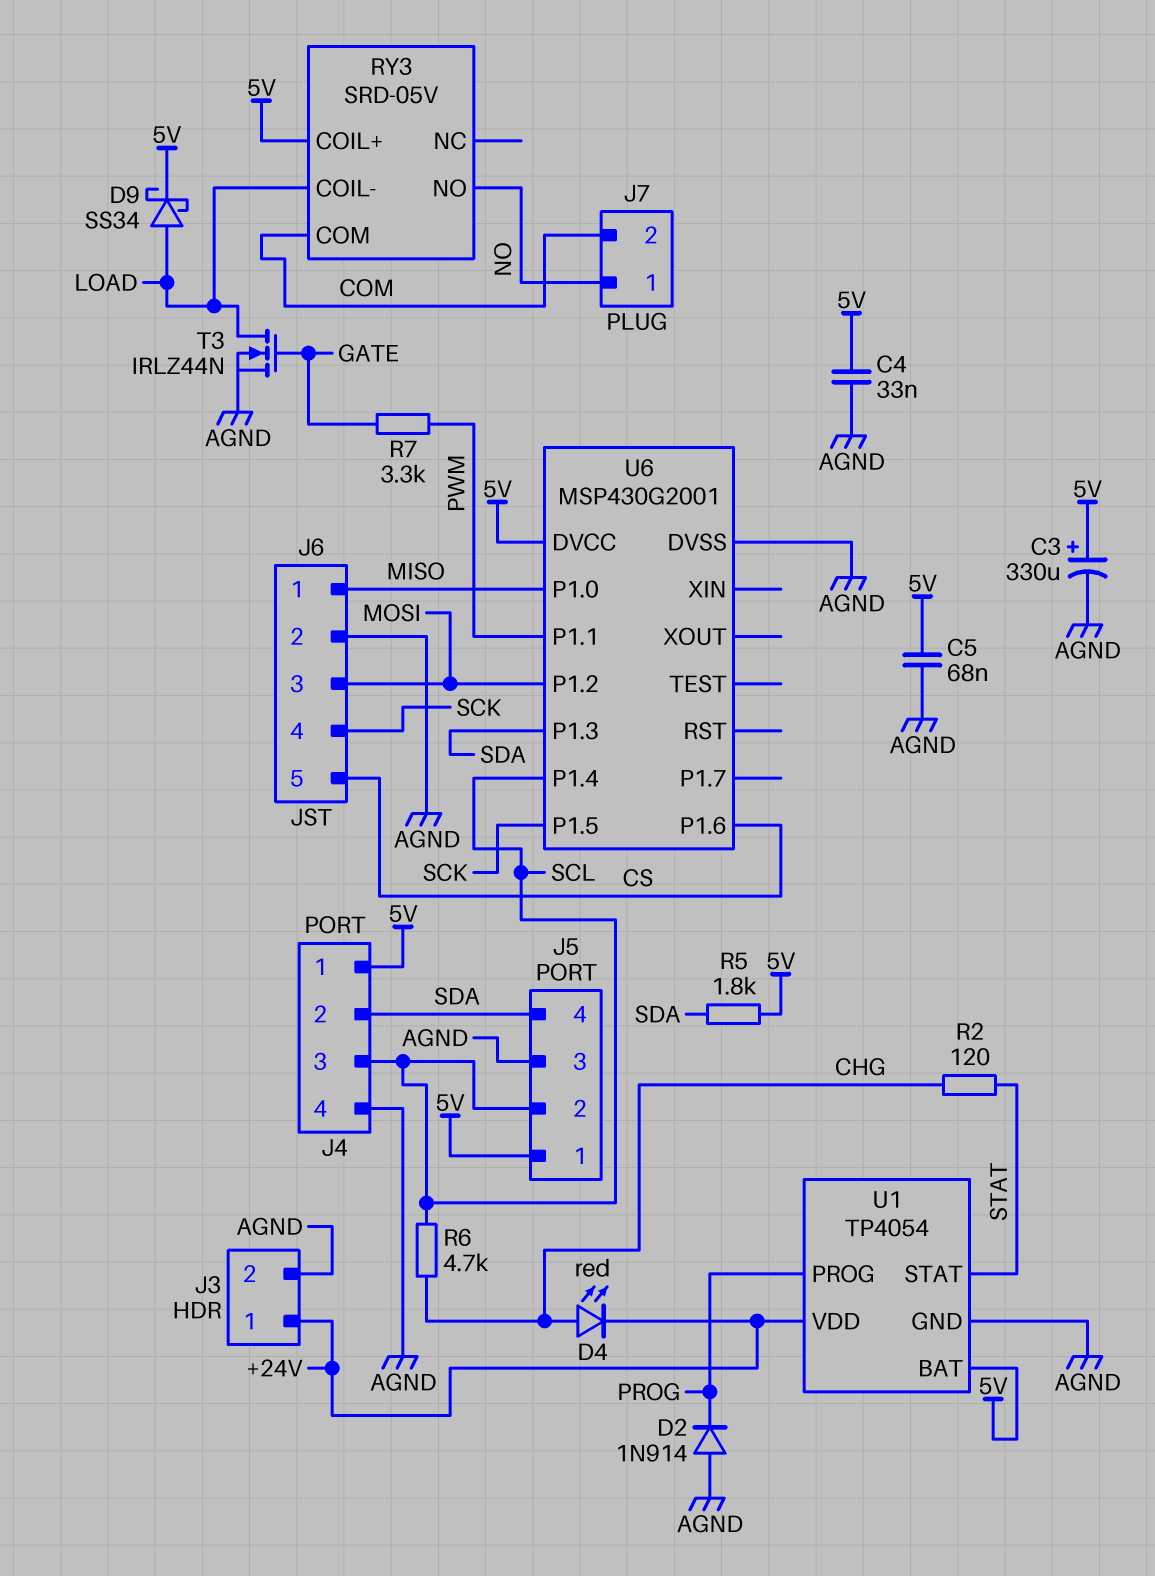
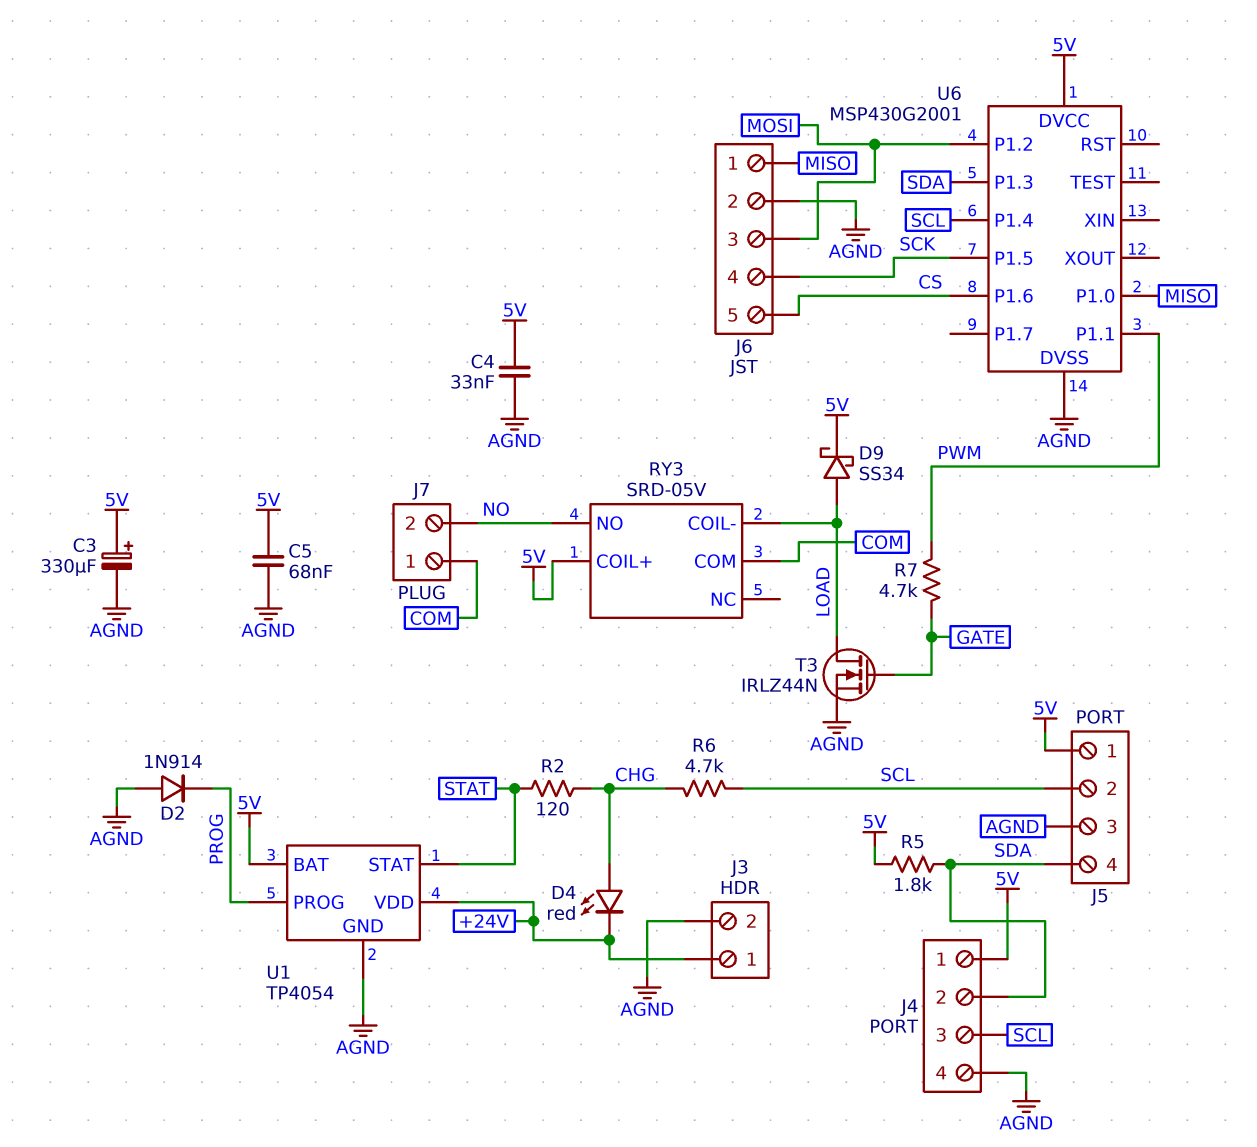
J7 pin 1: NO -> COM
J7 pin 2: COM -> NO
R7: 3.3k (GATE, PWM) -> 4.7k (GATE, PWM)

